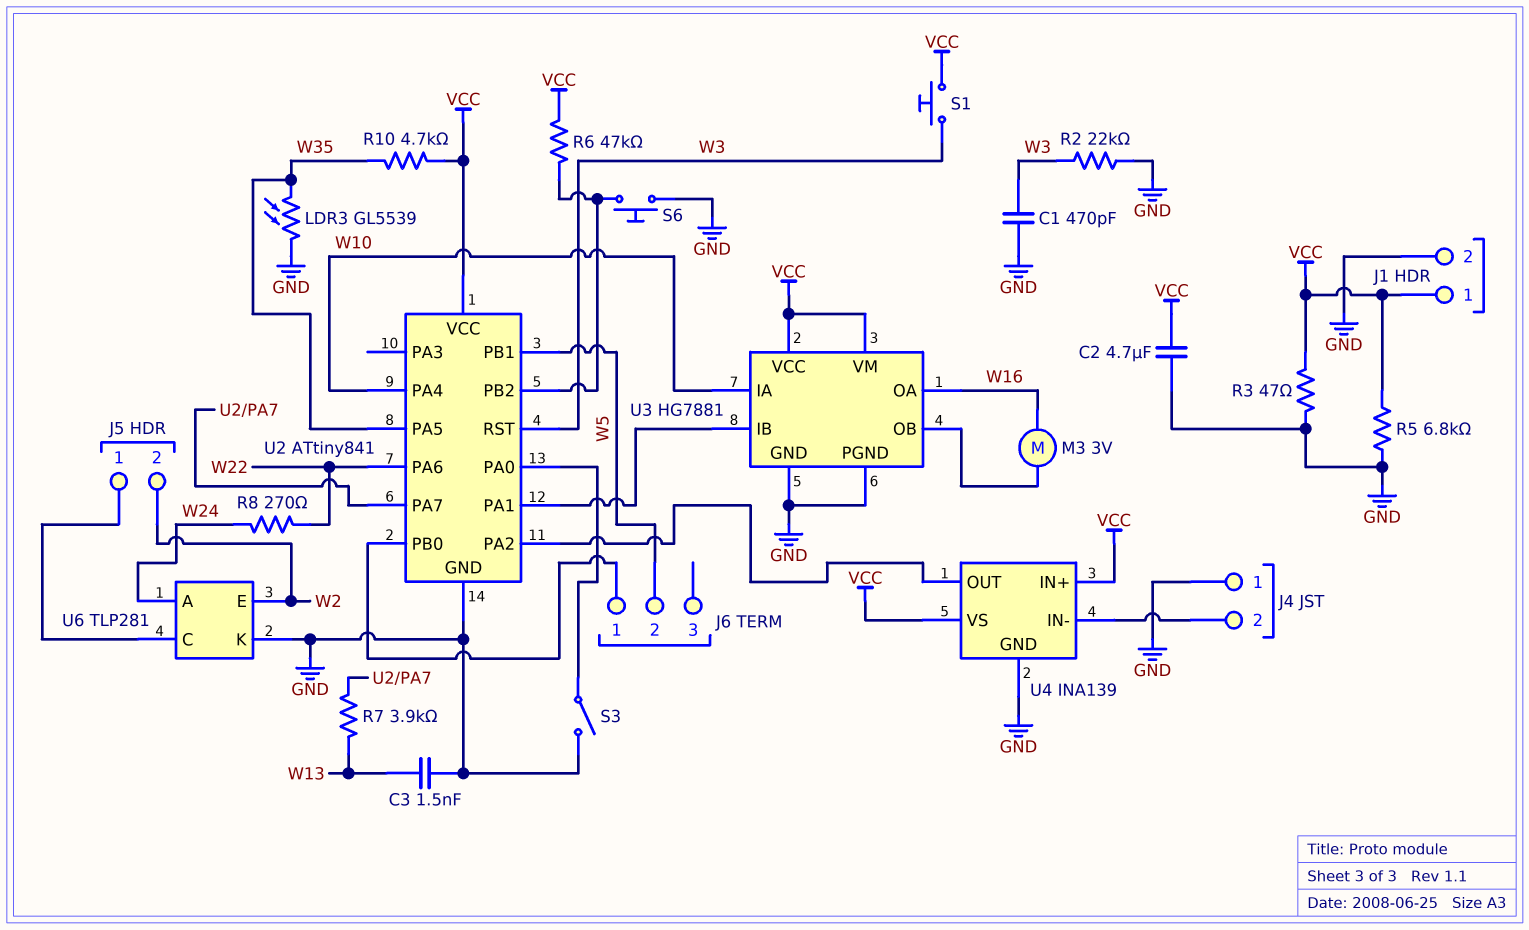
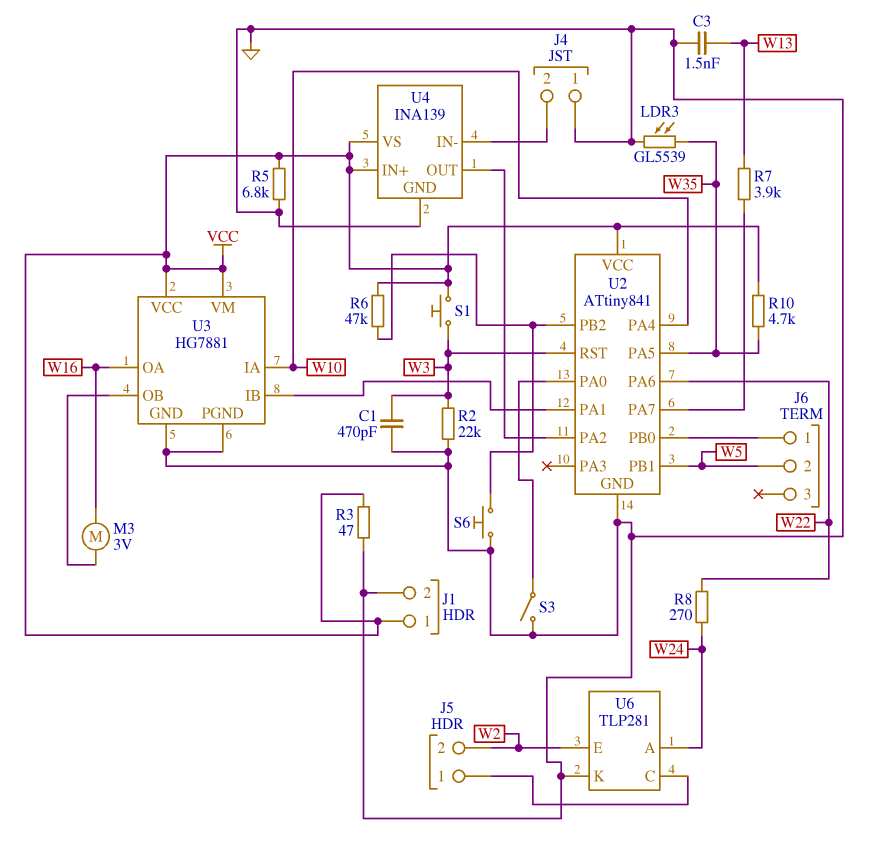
C2: 4.7uF (GND, VCC) -> none

